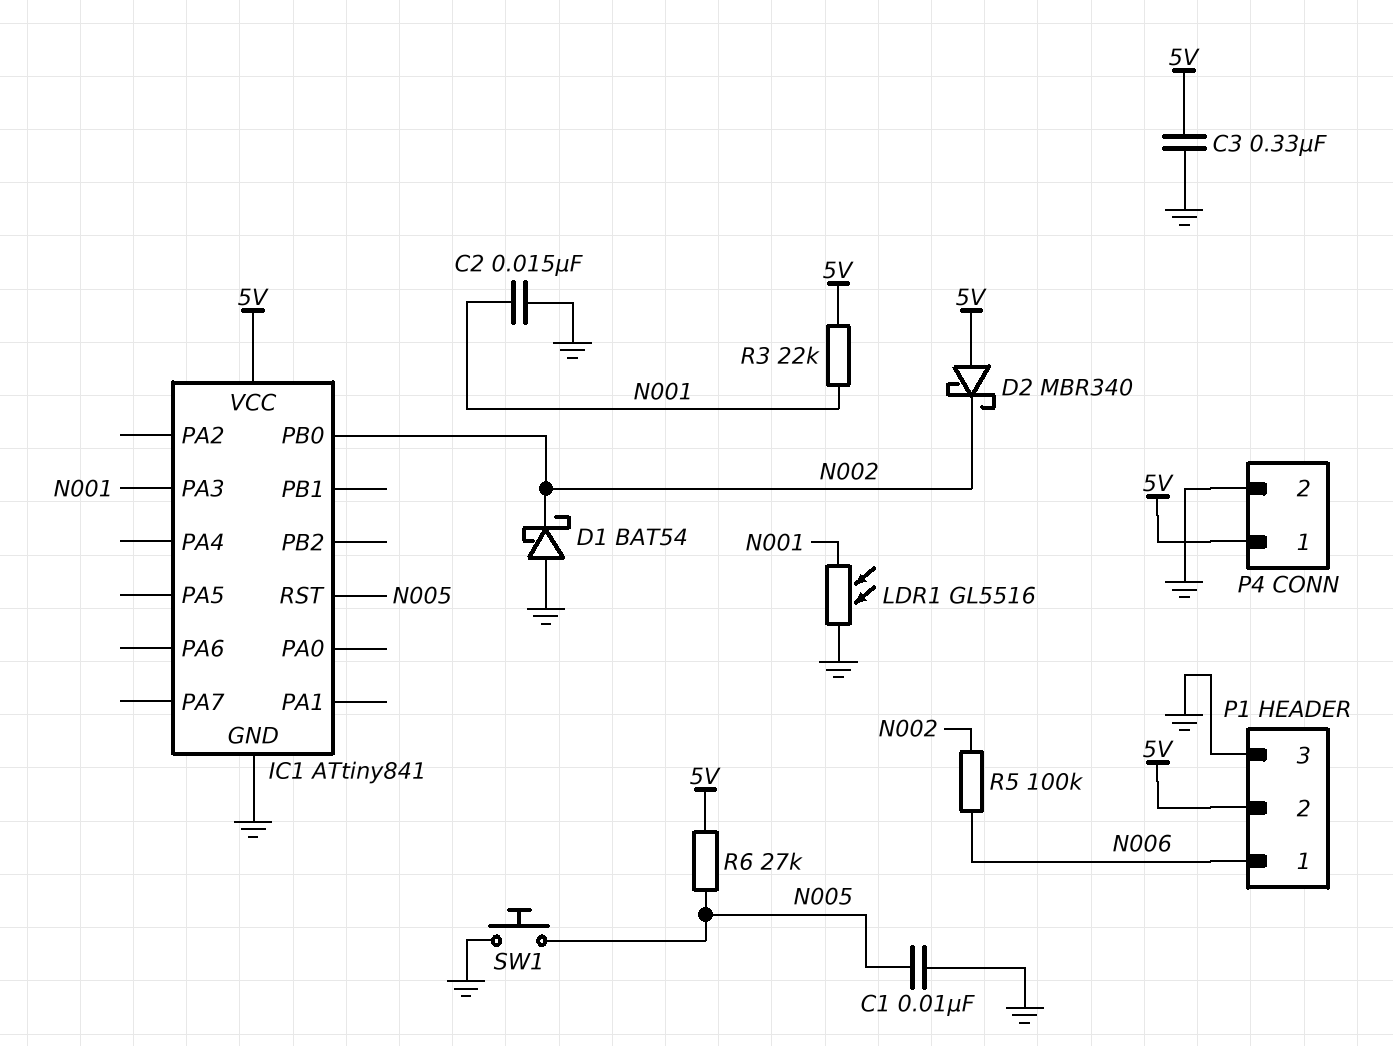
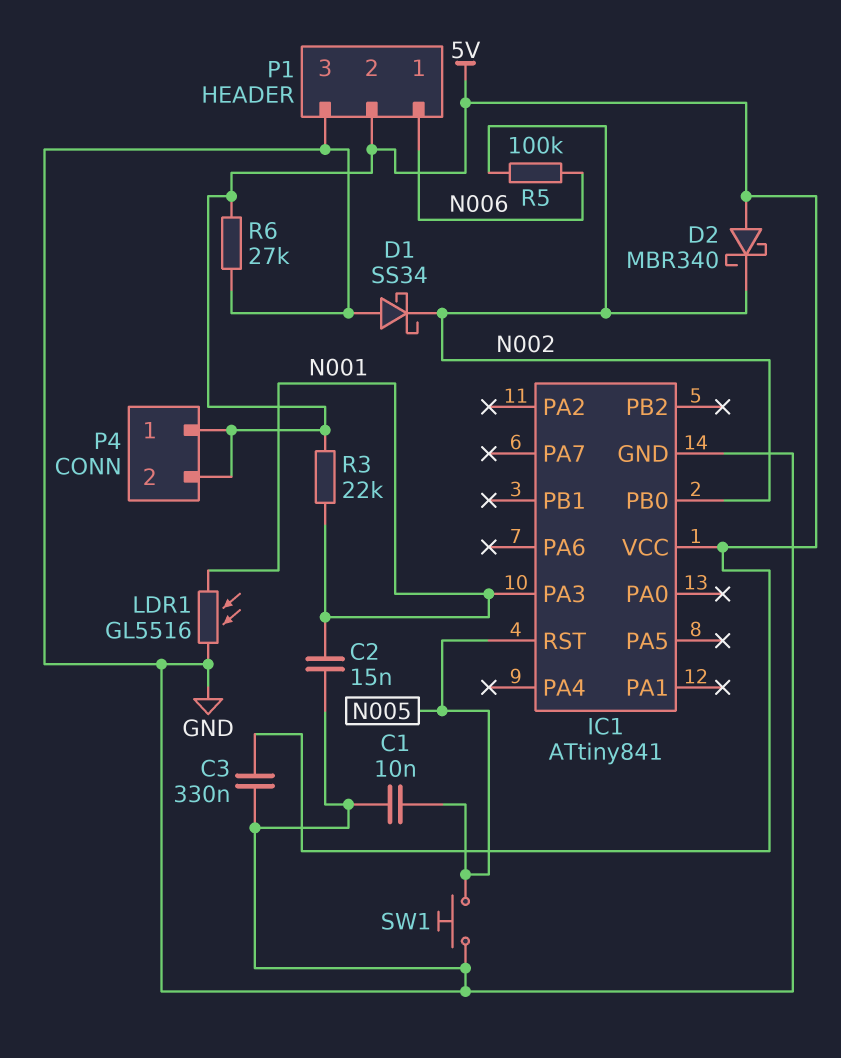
D1: schottky BAT54 (A GND, K N002) -> schottky SS34 (A GND, K N002)
P4 pin 2: GND -> 5V
R6: 27k (5V, N005) -> 27k (5V, GND)

